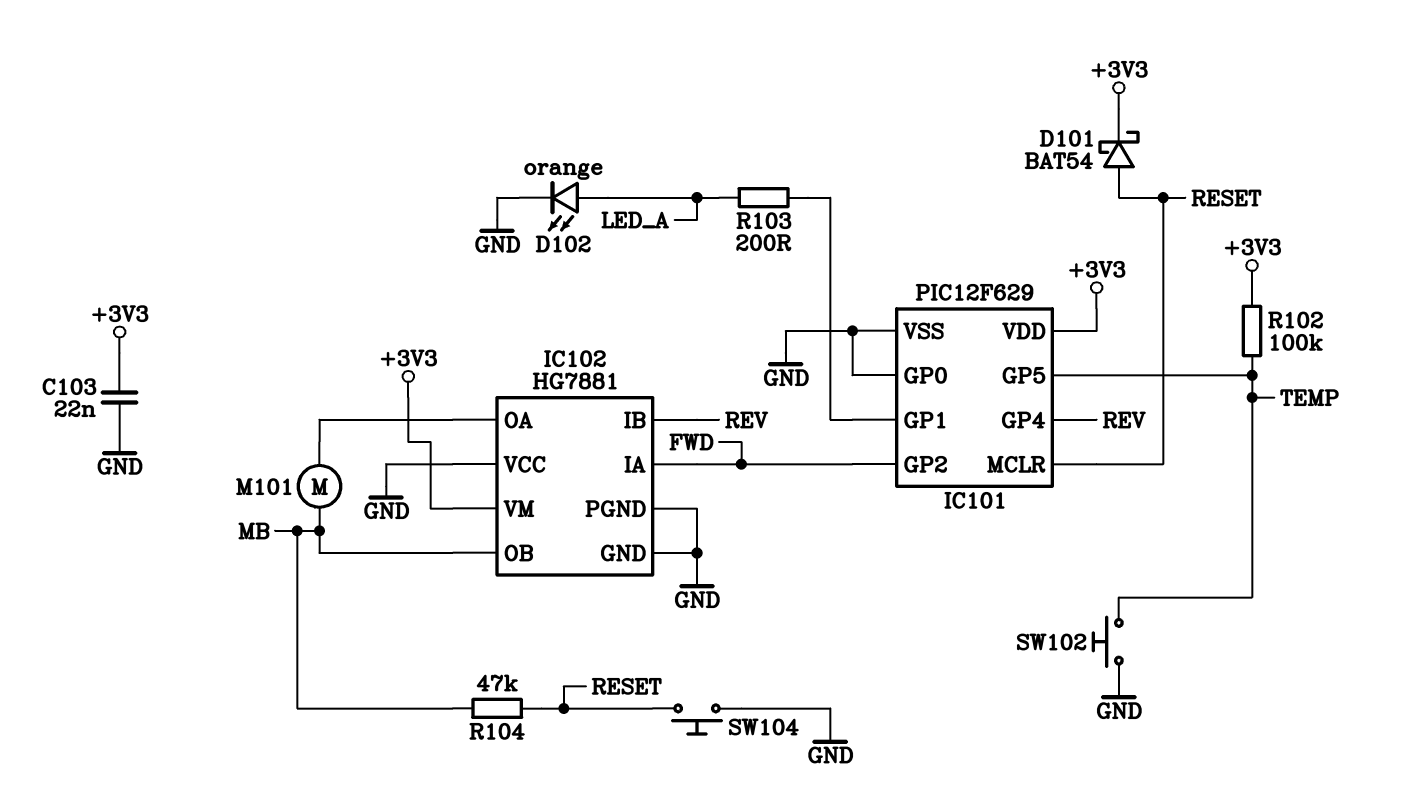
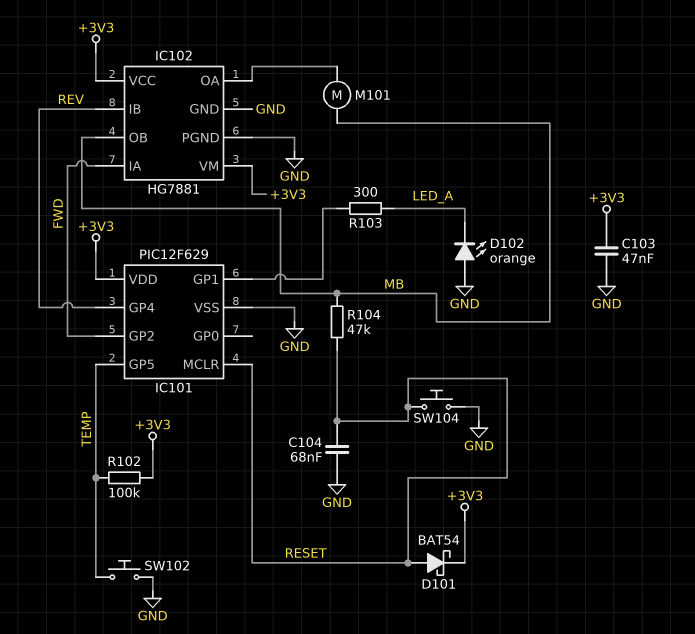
C103: 22nF (+3V3, GND) -> 47nF (+3V3, GND)
C104: none -> 68nF (GND, RESET)
D102: LED orange (A LED_A, K GND) -> LED orange (A GND, K LED_A)
IC101 pin GP0: GND -> none
IC102 pin VCC: GND -> +3V3
R103: 200 (IC101/GP1, LED_A) -> 300 (IC101/GP1, LED_A)

